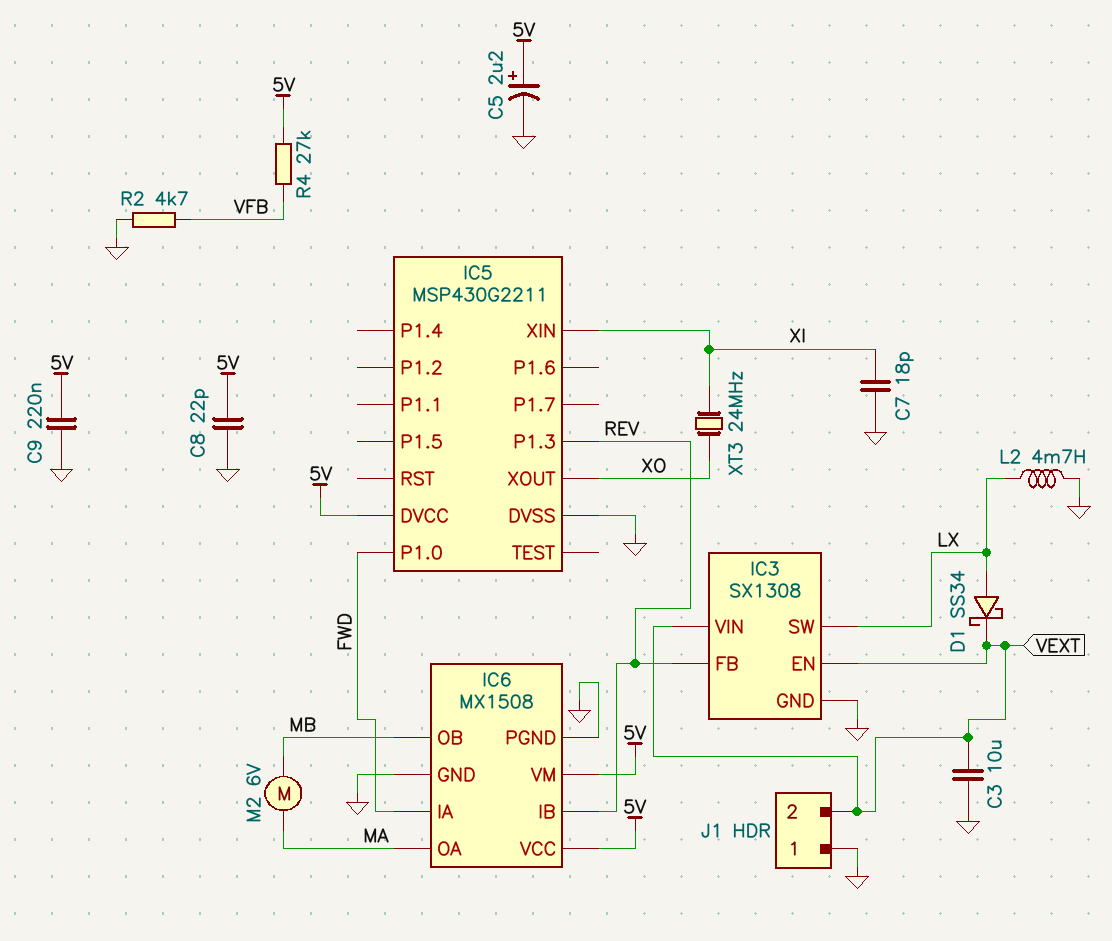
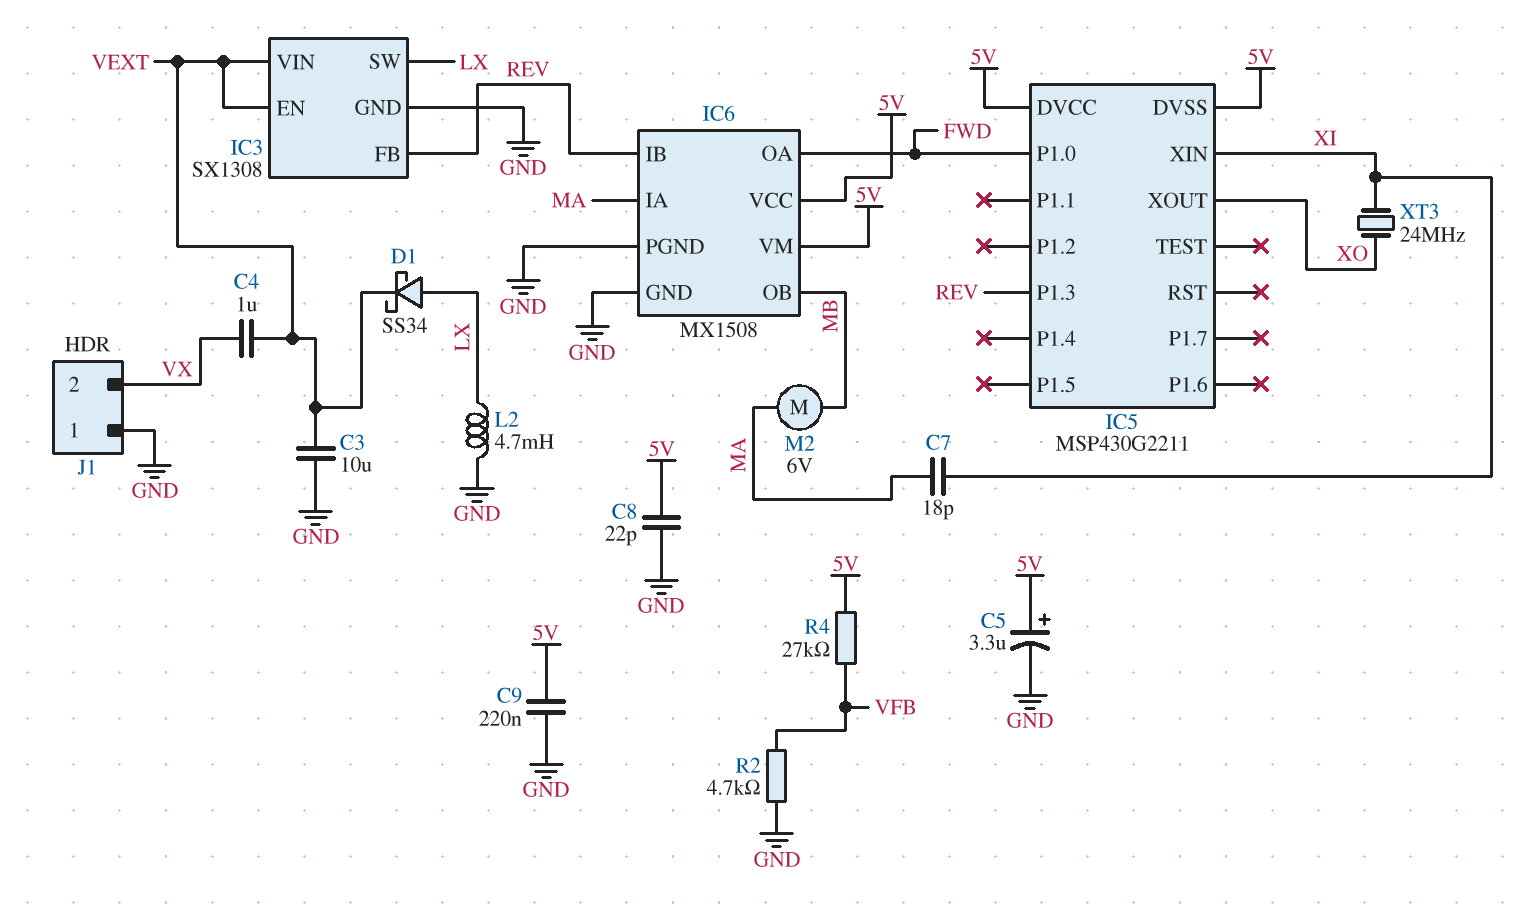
C4: none -> 1uF (VEXT, VX)
C5: 2.2uF (plus 5V, minus GND) -> 3.3uF (plus 5V, minus GND)
C7: 18pF (GND, XI) -> 18pF (MA, XI)
IC5 pin DVSS: GND -> 5V
IC6 pin IA: FWD -> MA
IC6 pin OA: MA -> FWD
J1 pin 2: VEXT -> VX

